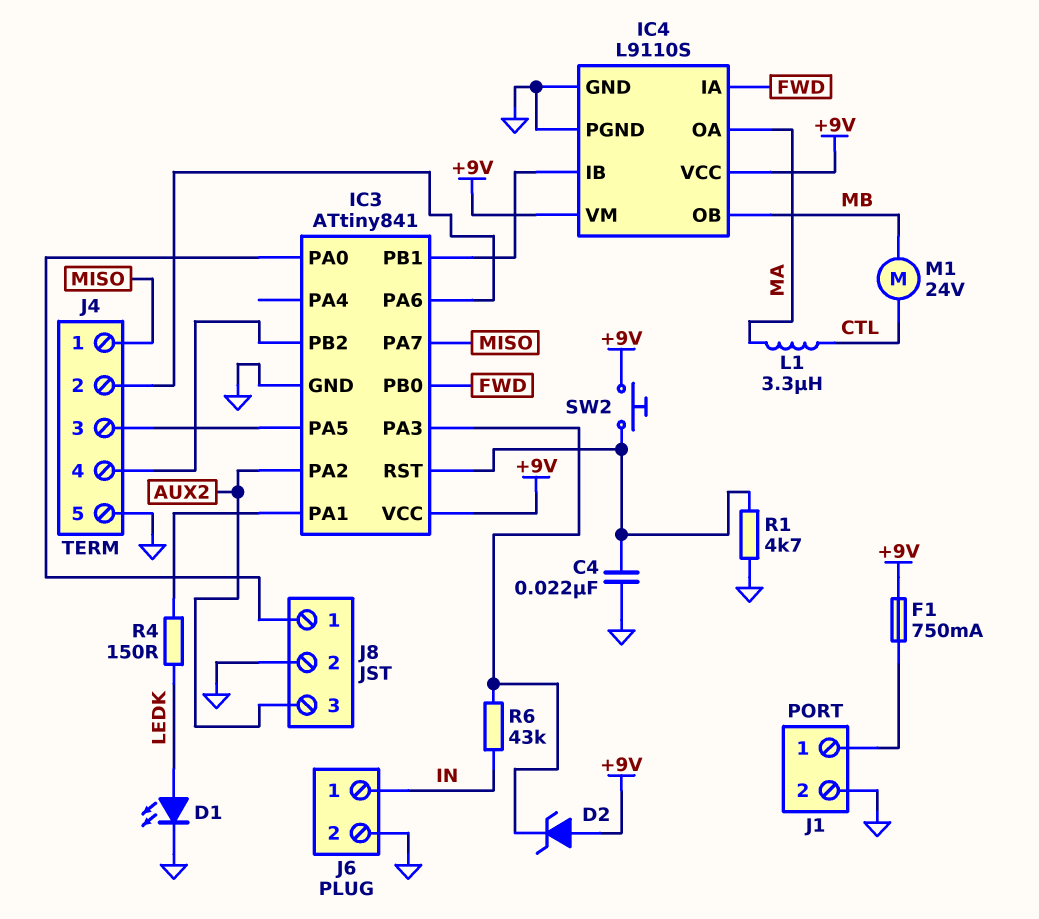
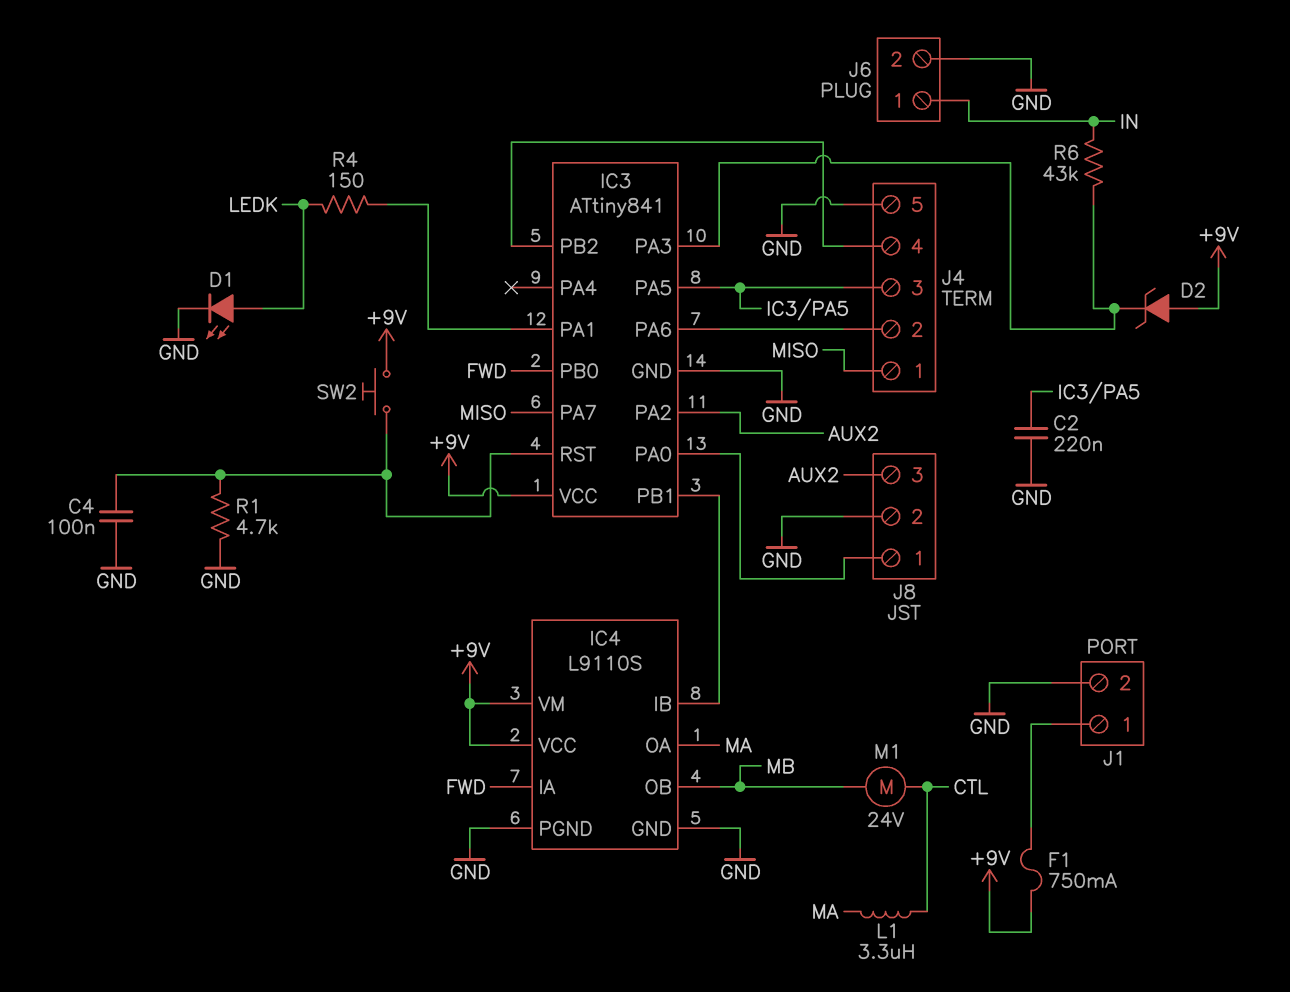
C2: none -> 220nF (GND, IC3/PA5)
C4: 22nF (GND, IC3/RST) -> 100nF (GND, IC3/RST)

